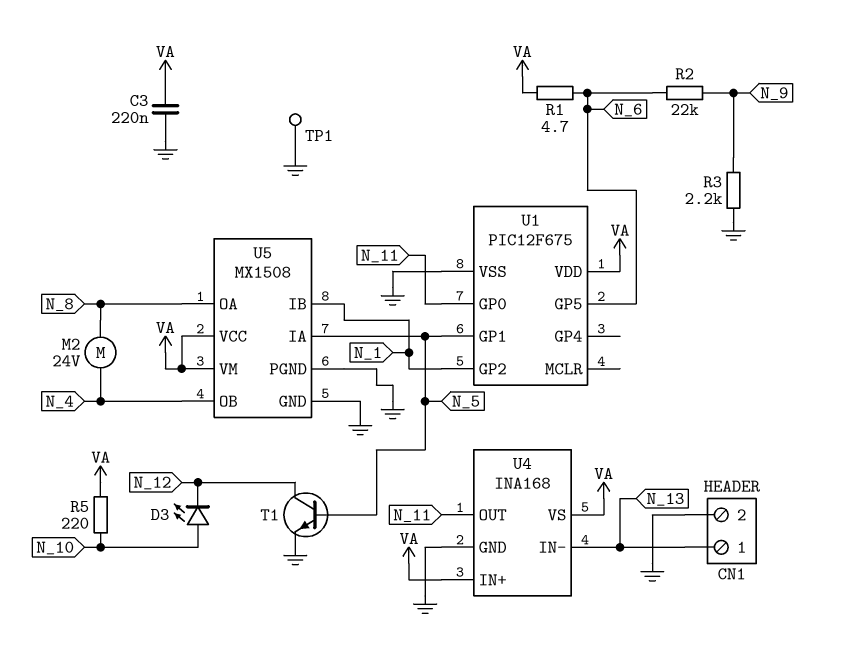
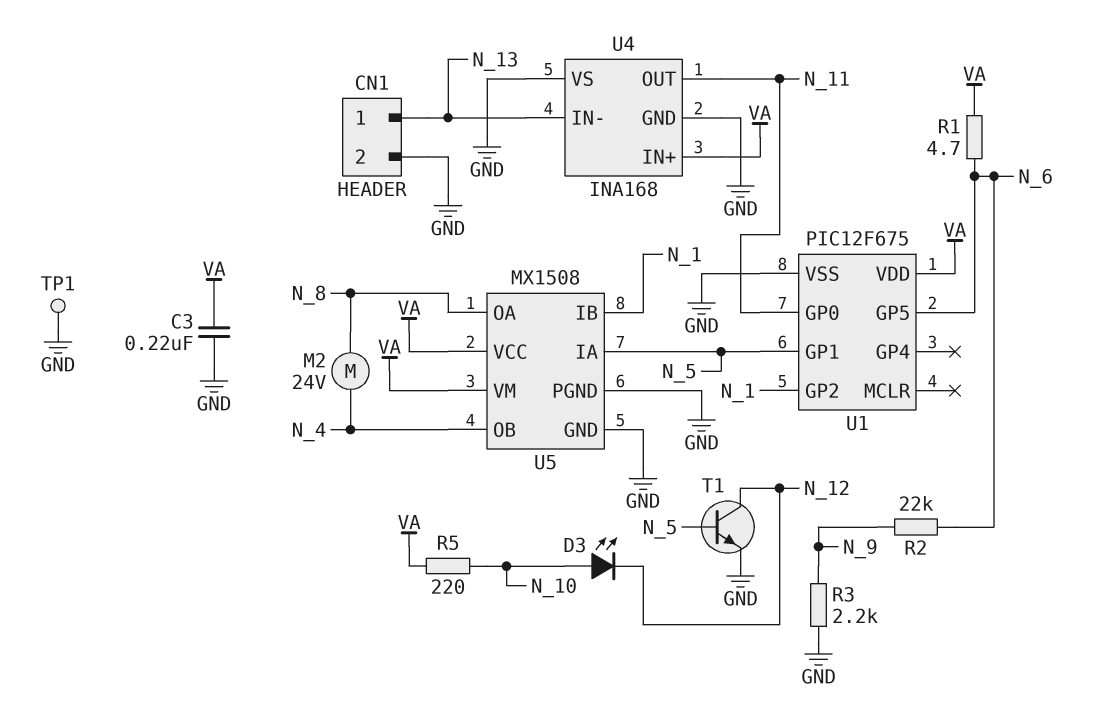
U4 pin VS: VA -> GND

